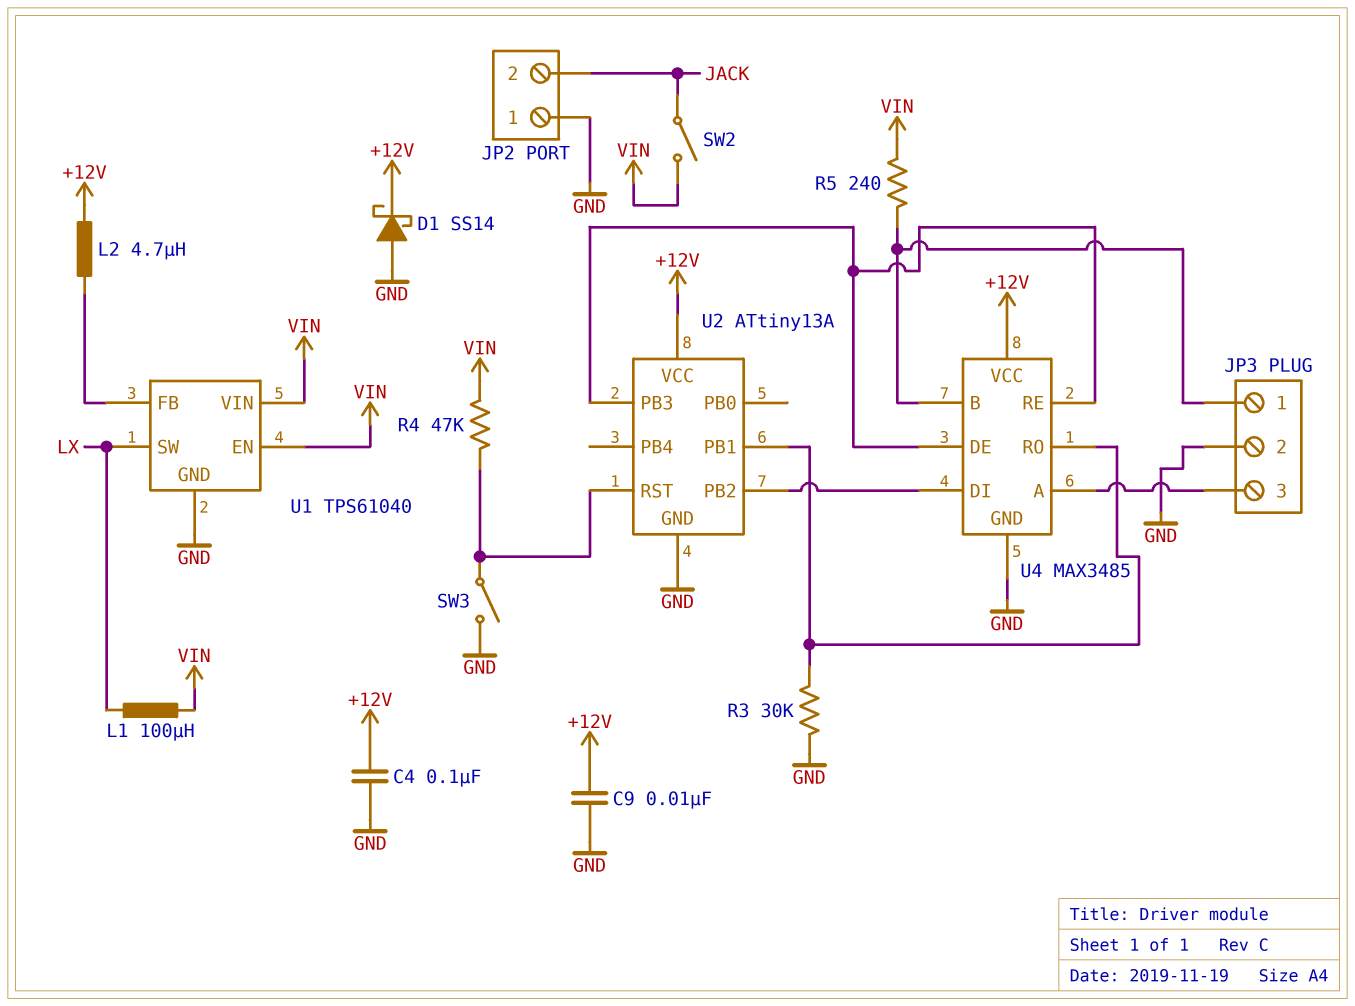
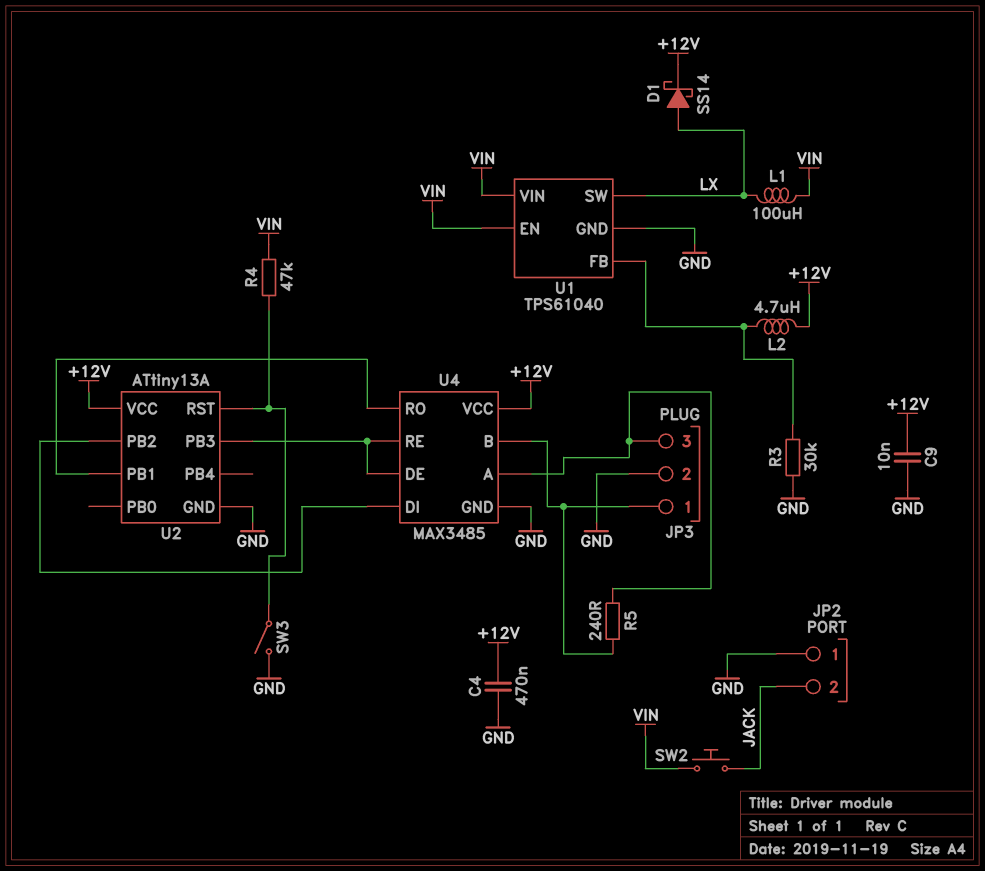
C4: 100nF (+12V, GND) -> 470nF (+12V, GND)
D1: schottky SS14 (A GND, K +12V) -> schottky SS14 (A LX, K +12V)
R3: 30k (GND, U2/PB1) -> 30k (GND, U1/FB)
R5: 240 (JP3/1, VIN) -> 240 (JP3/1, JP3/3)
SW2: switch (JACK, VIN) -> button (JACK, VIN)

